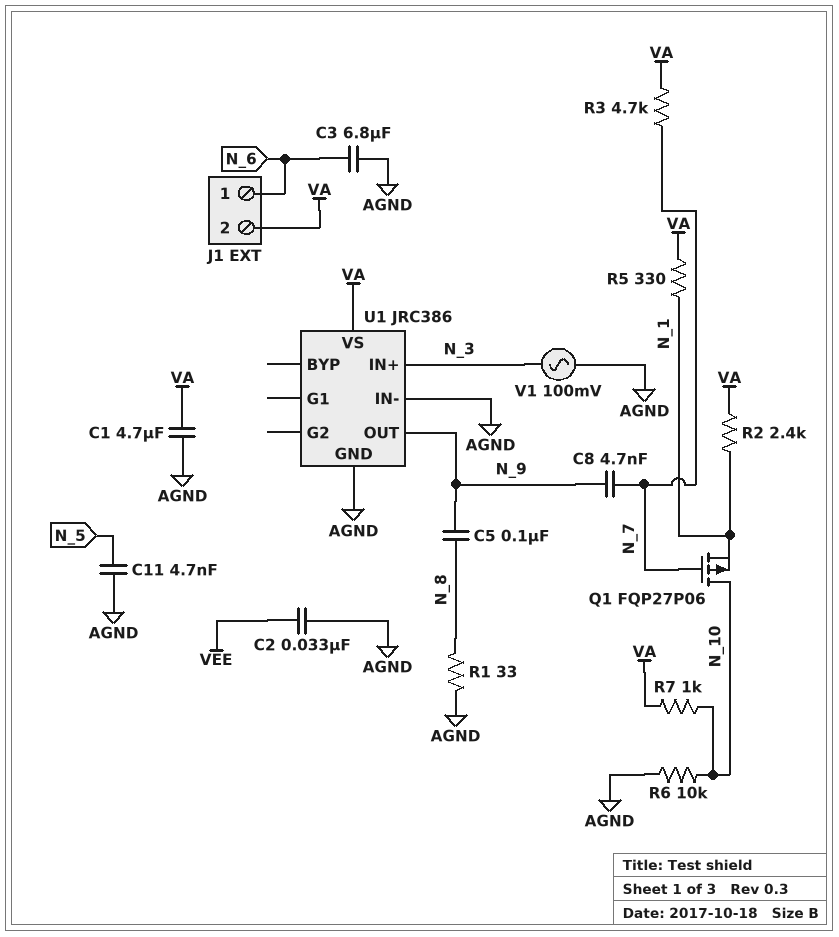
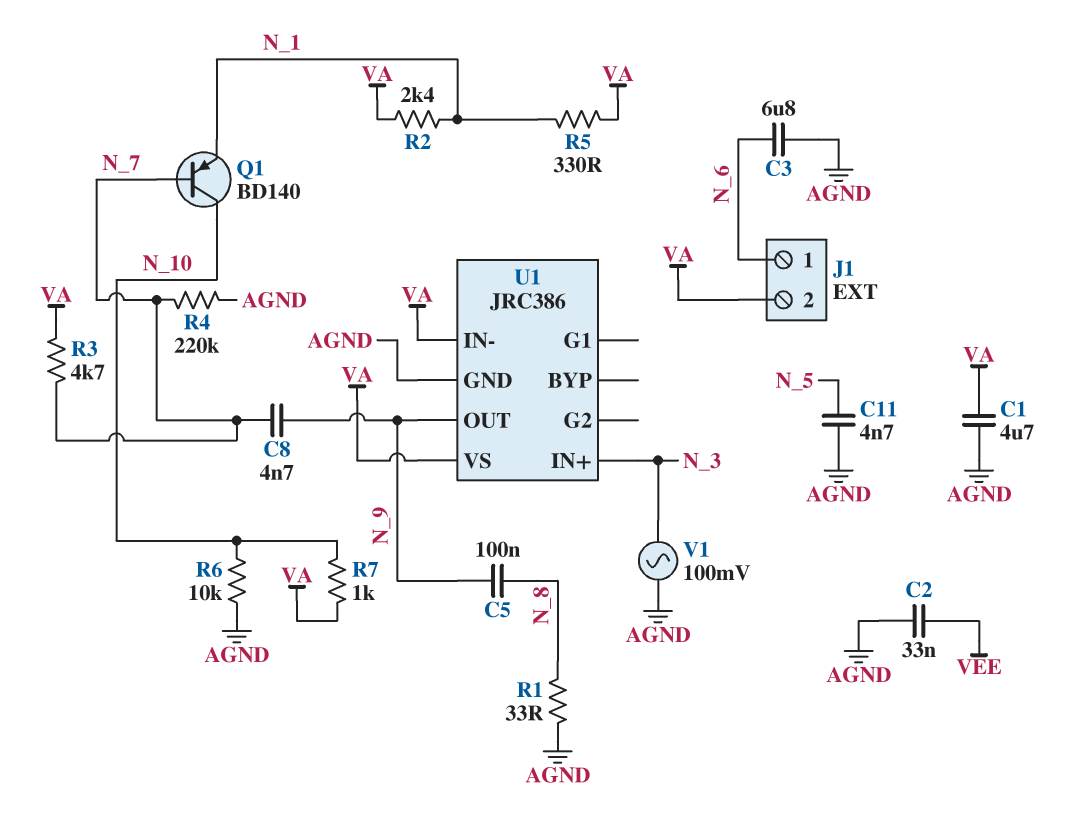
Q1: PMOS FQP27P06 (G N_7, D N_10, S N_1) -> PNP BD140 (B N_7, C N_10, E N_1)
R4: none -> 220k (AGND, N_7)
U1 pin IN-: AGND -> VA

